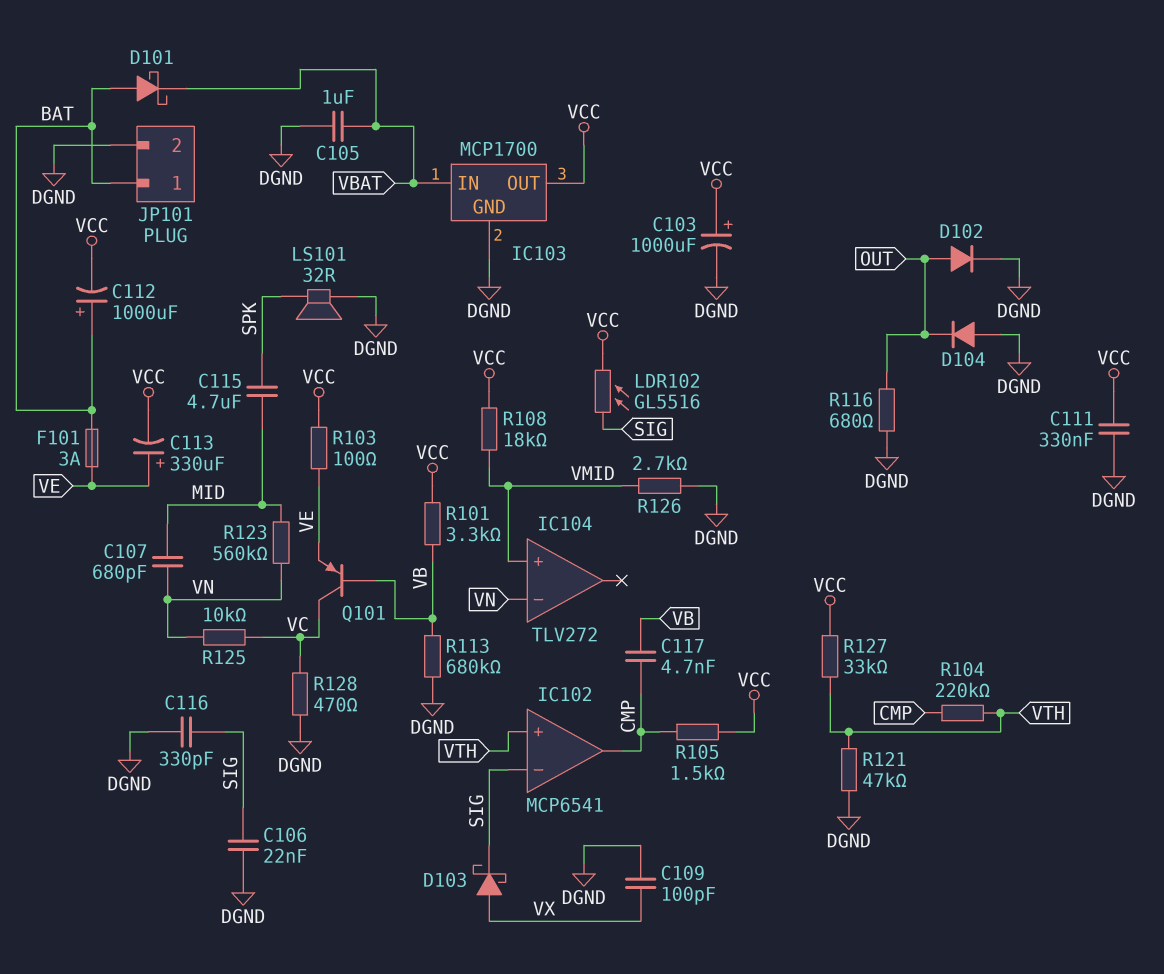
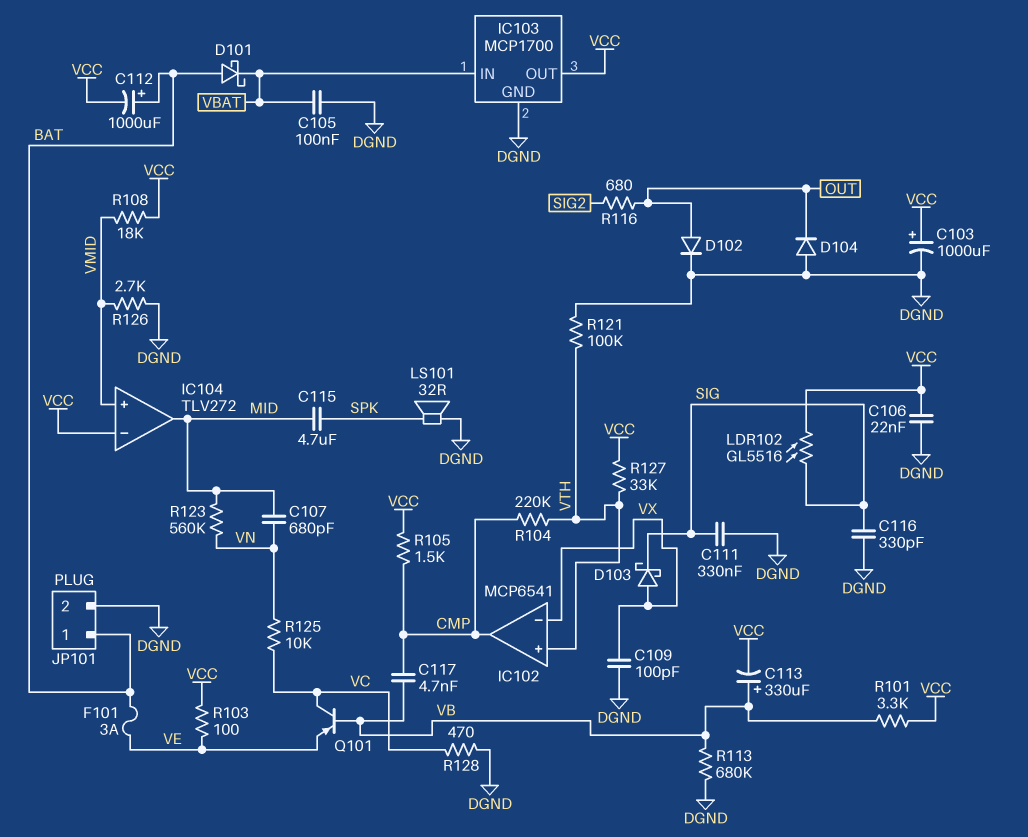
C105: 1uF (DGND, VBAT) -> 100nF (DGND, VBAT)
C106: 22nF (DGND, SIG) -> 22nF (DGND, VCC)
C111: 330nF (DGND, VCC) -> 330nF (DGND, SIG)
C113: 330uF (plus VE, minus VCC) -> 330uF (plus VB, minus VCC)
IC102 pin in-: SIG -> VX
IC104 pin in-: VN -> VCC
IC104 pin out: none -> MID
R116: 680 (DGND, OUT) -> 680 (OUT, SIG2)
R121: 47k (DGND, VTH) -> 100k (DGND, VTH)

